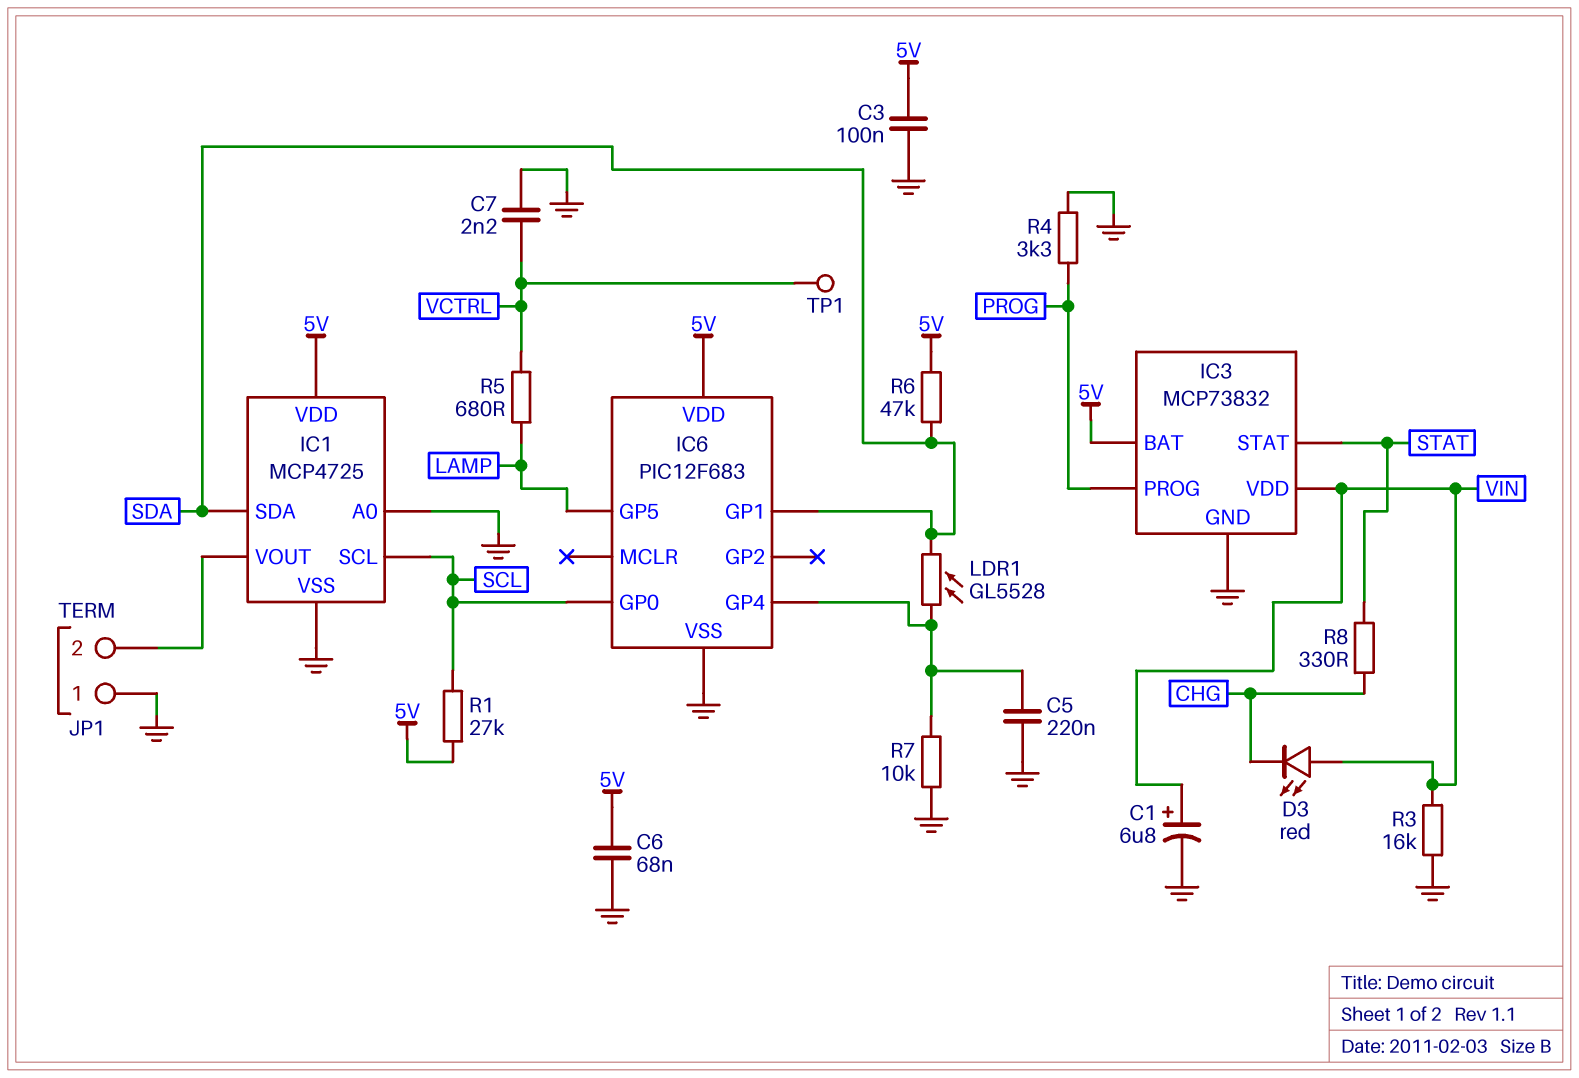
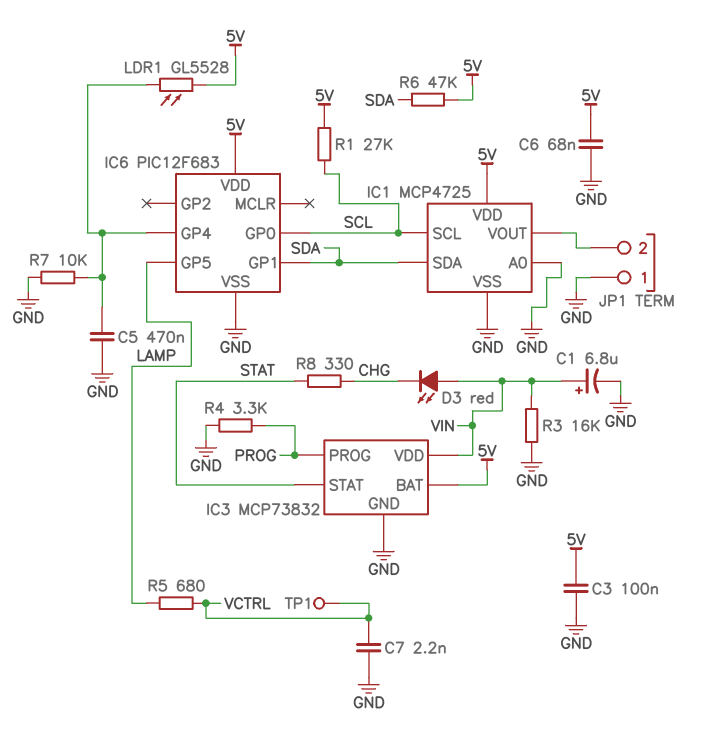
C5: 220nF (GND, IC6/GP4) -> 470nF (GND, IC6/GP4)
LDR1: GL5528 (IC6/GP4, SDA) -> GL5528 (5V, IC6/GP4)

